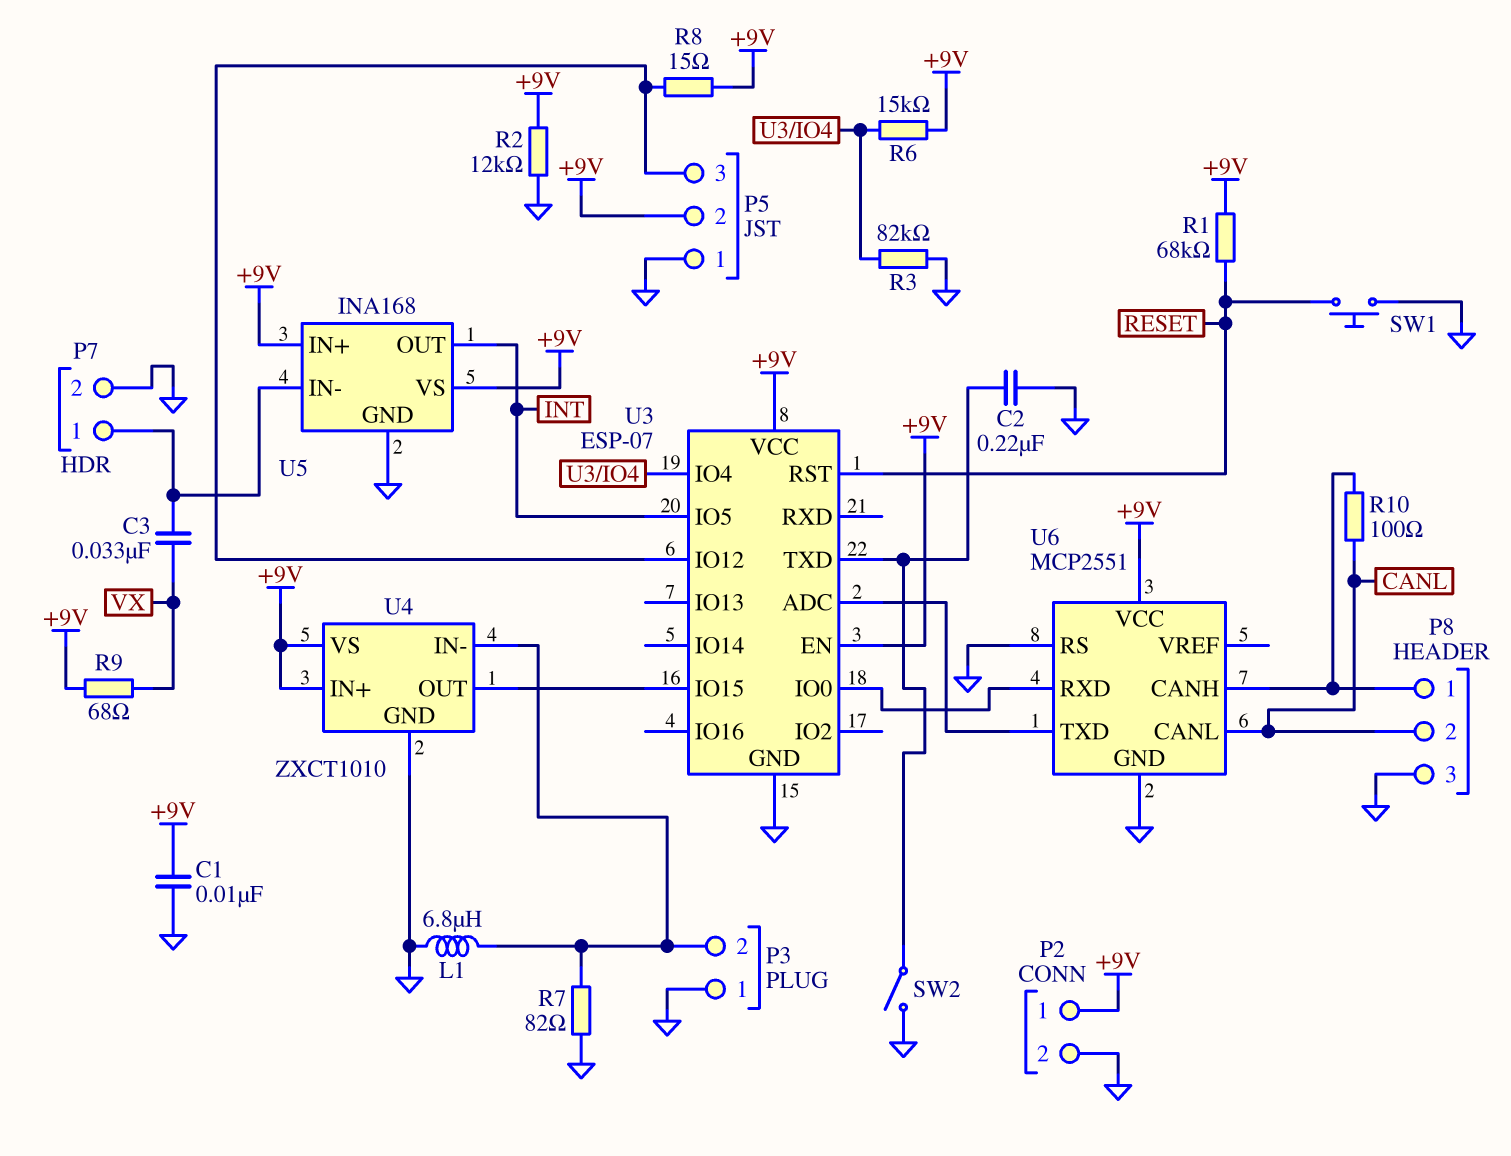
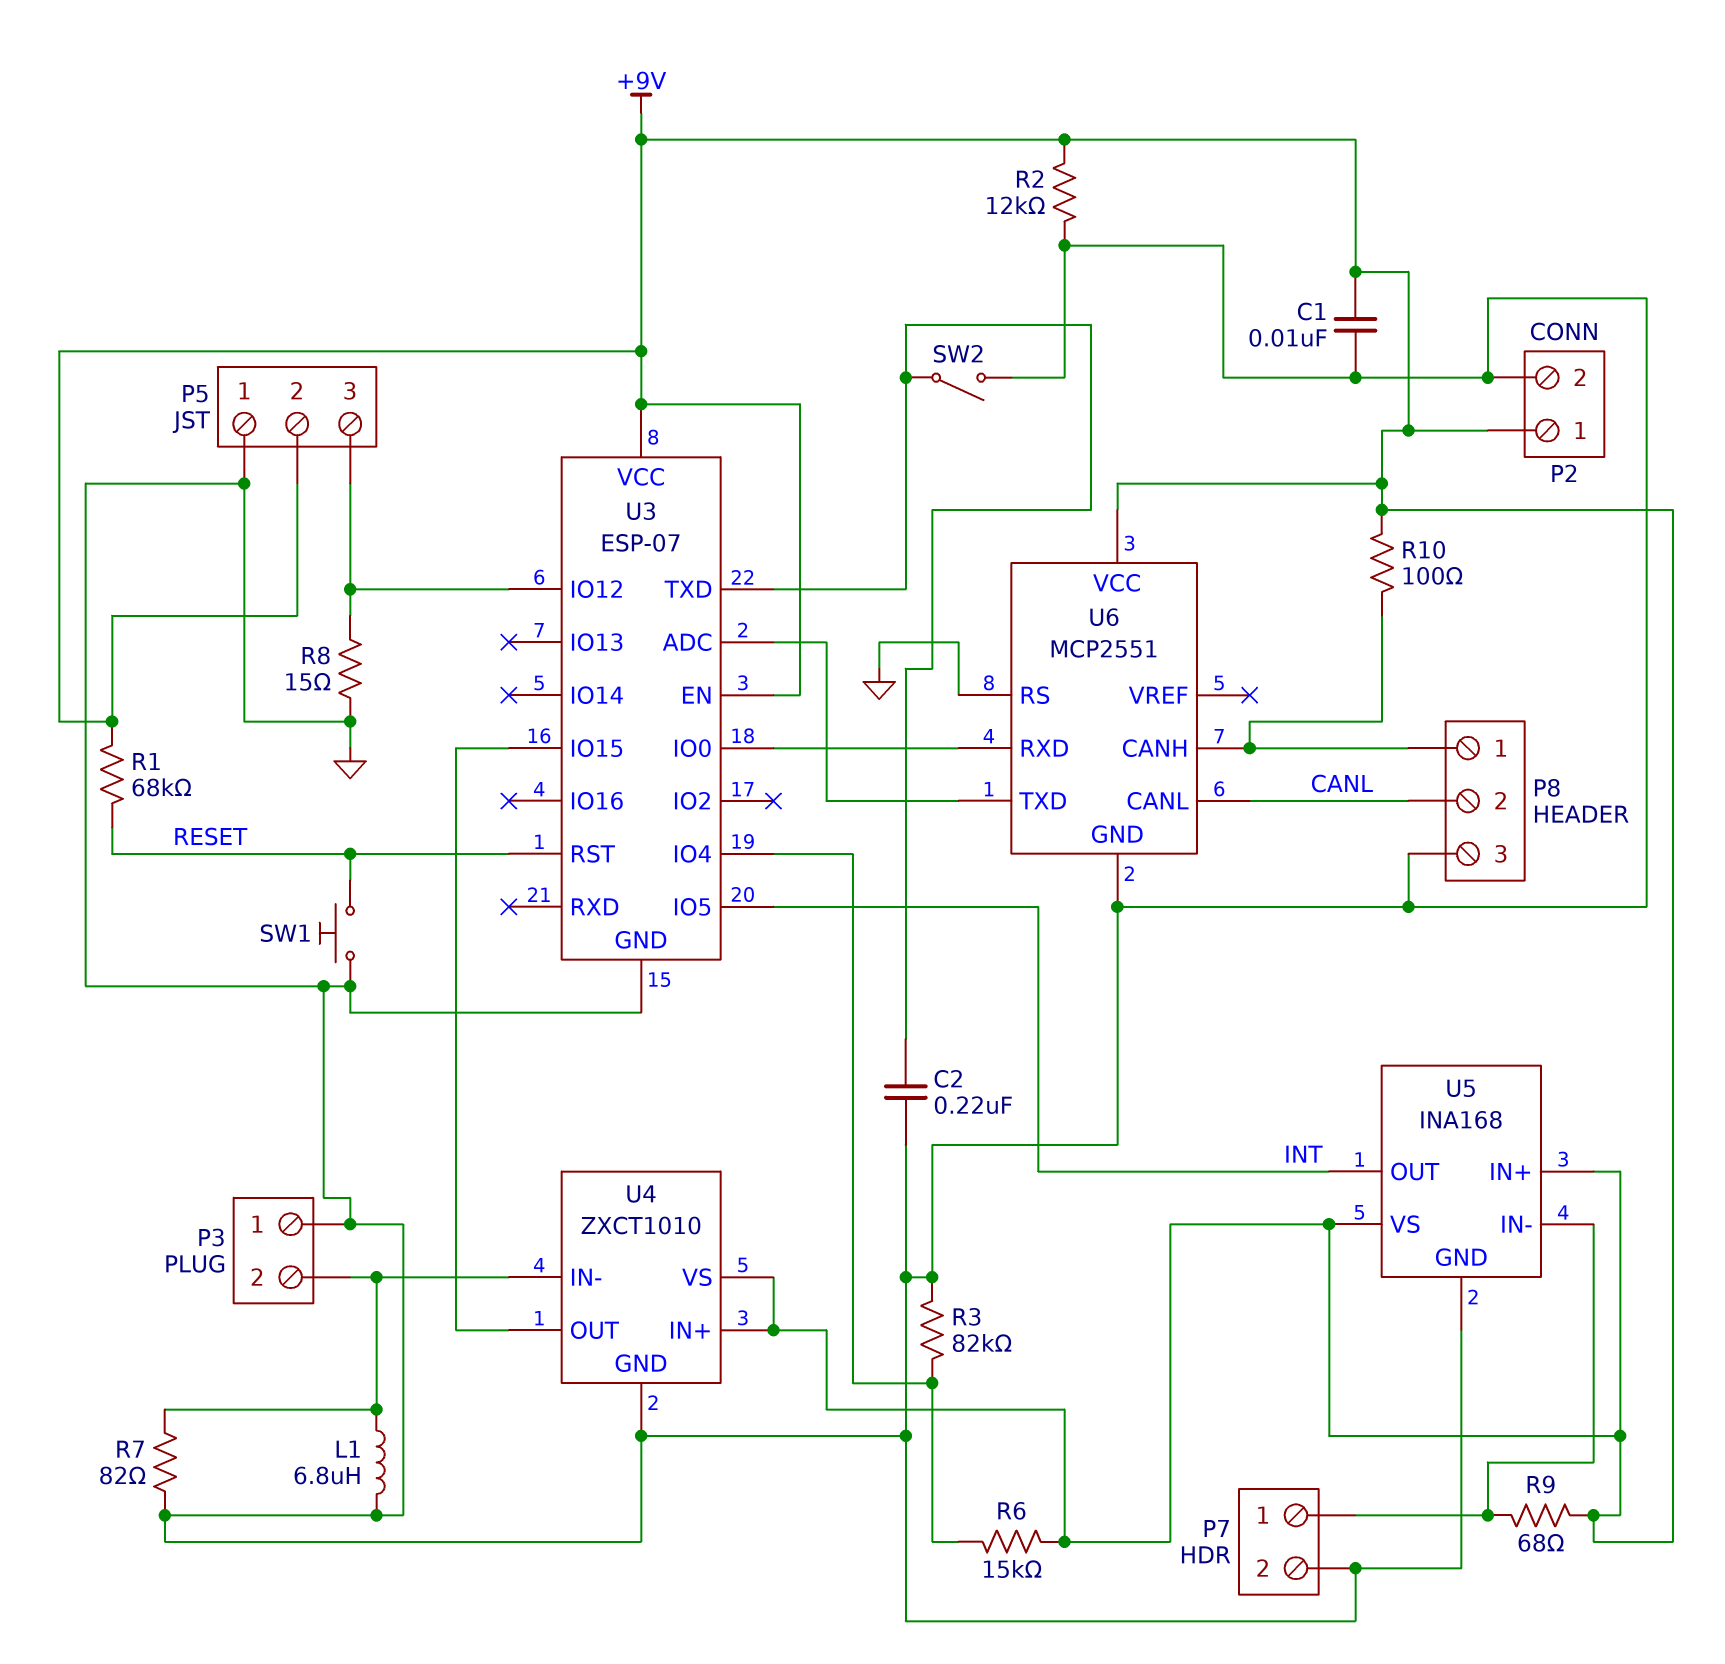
C3: 33nF (P7/1, VX) -> none
R8: 15 (+9V, P5/3) -> 15 (GND, P5/3)
R9: 68 (+9V, VX) -> 68 (+9V, P7/1)
R10: 100 (CANL, P8/1) -> 100 (+9V, P8/1)

